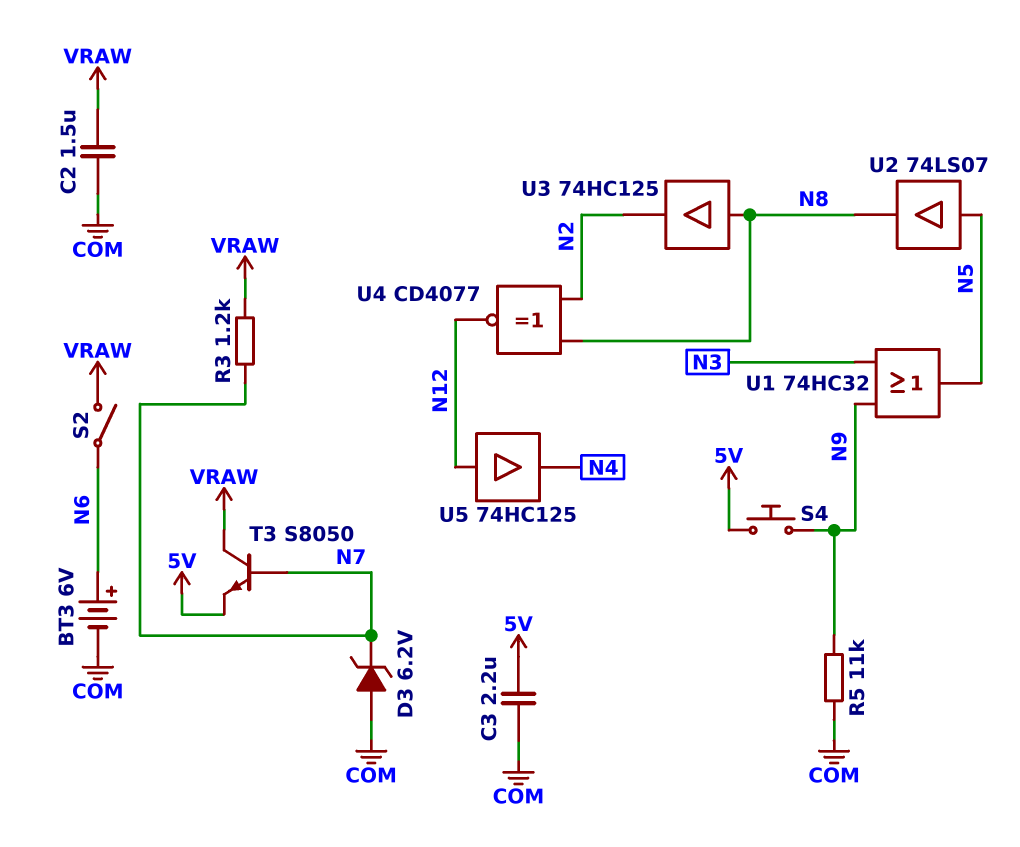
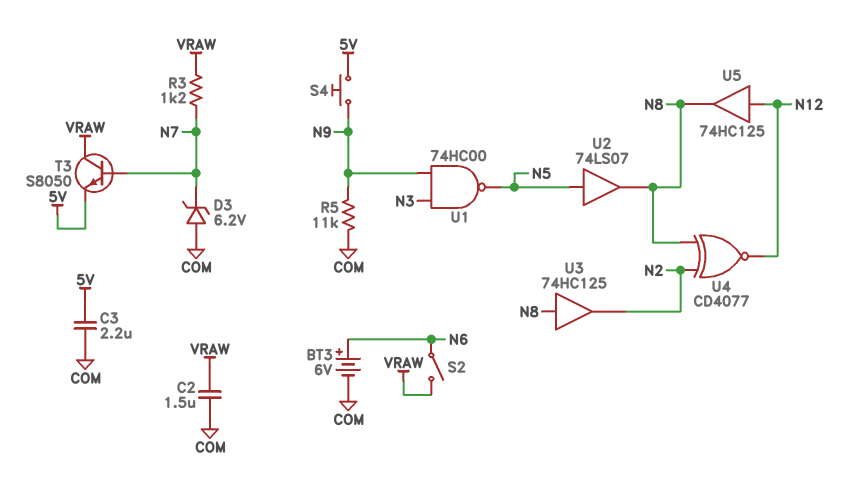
U1: OR 74HC32 (in N3, in N9, out N5) -> NAND 74HC00 (in N3, in N9, out N5)
U5: buffer 74HC125 (in N12, out N4) -> buffer 74HC125 (in N12, out N8)

